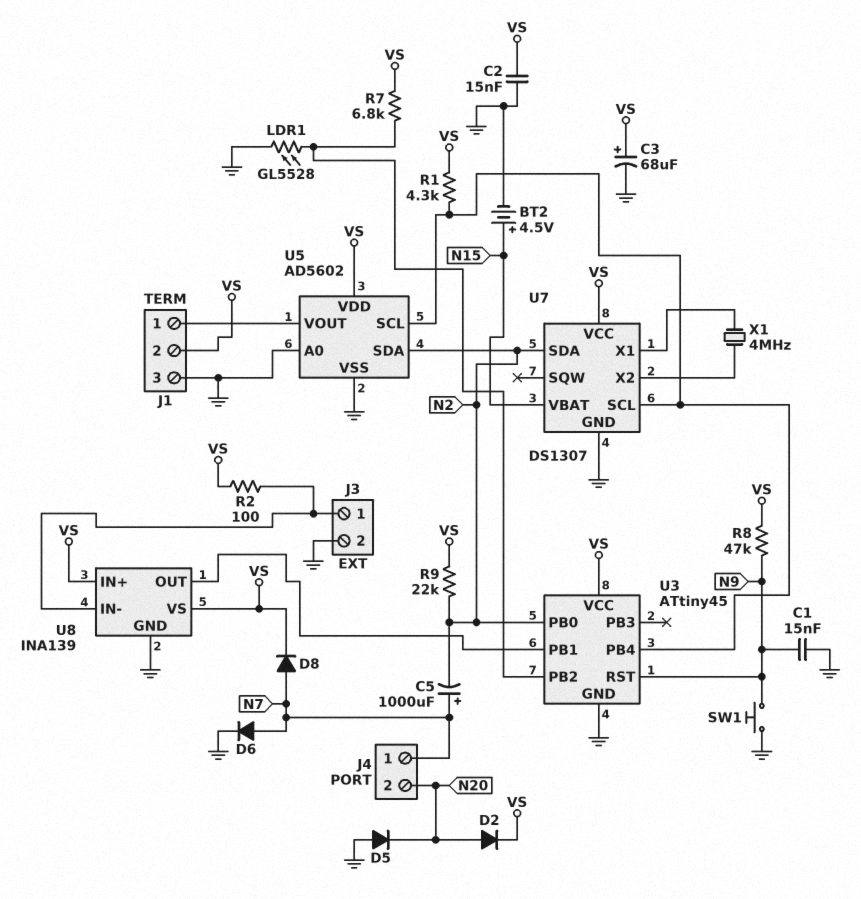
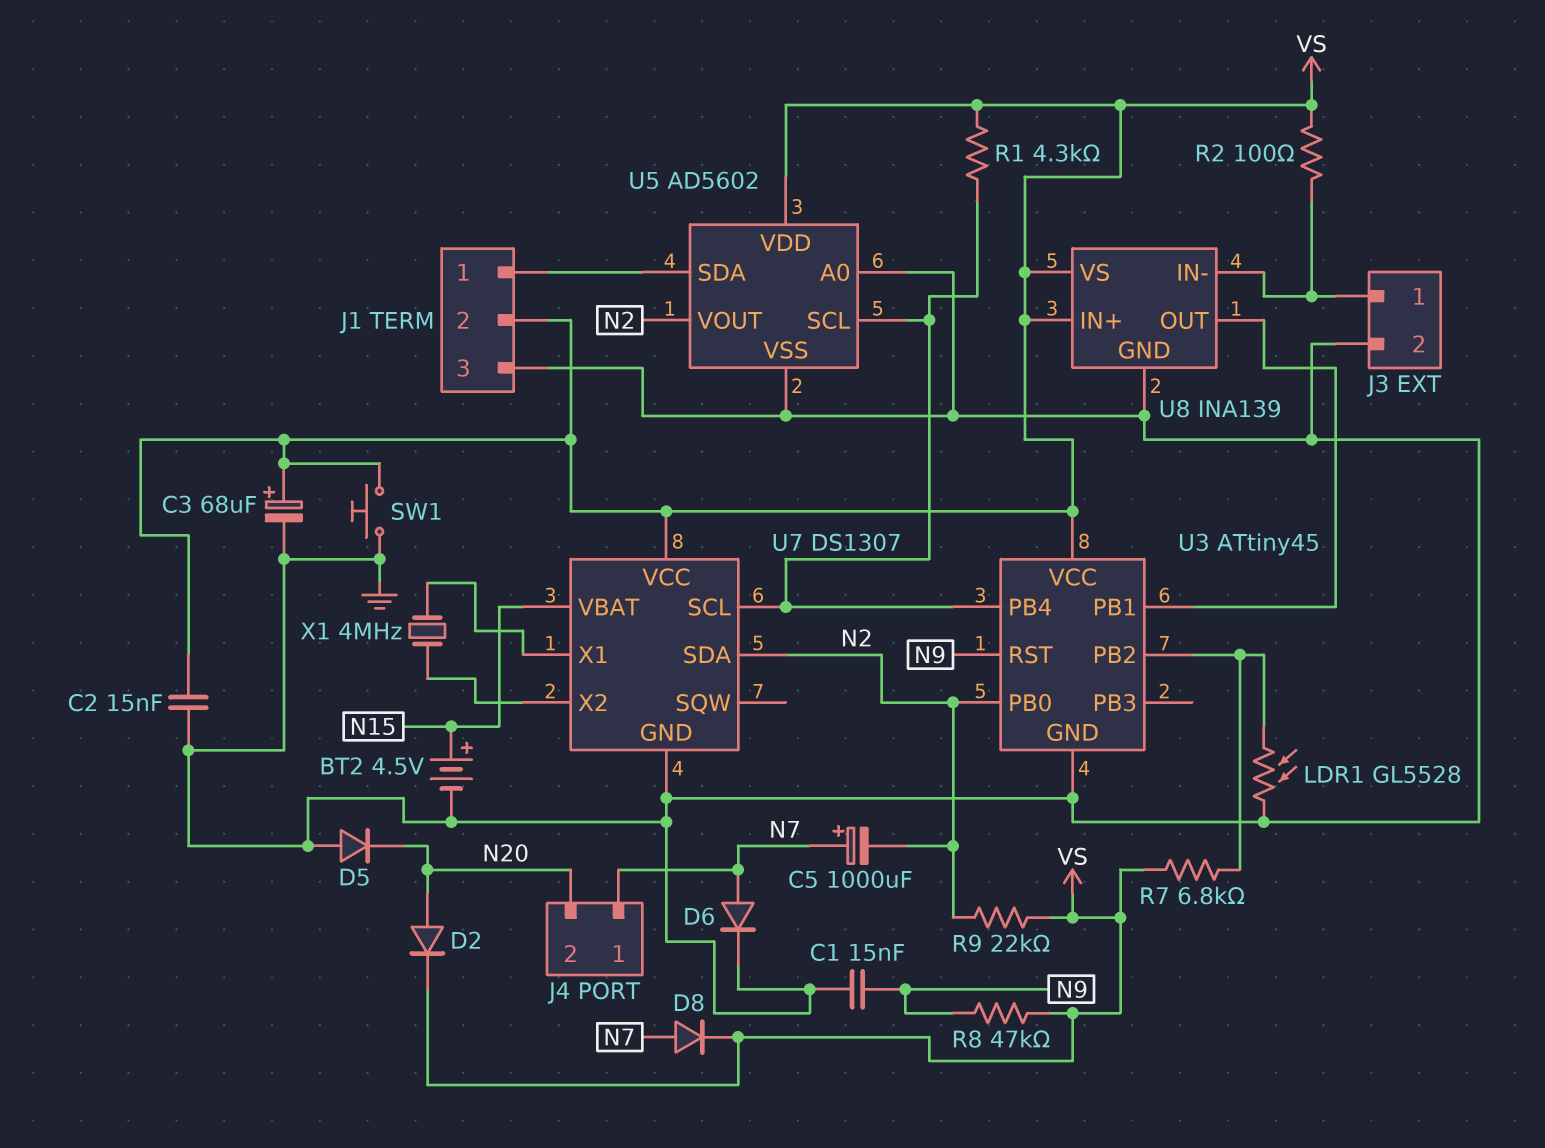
SW1: button (GND, N9) -> button (GND, VS)
U5 pin SDA: N2 -> J1/1
U5 pin VOUT: J1/1 -> N2

